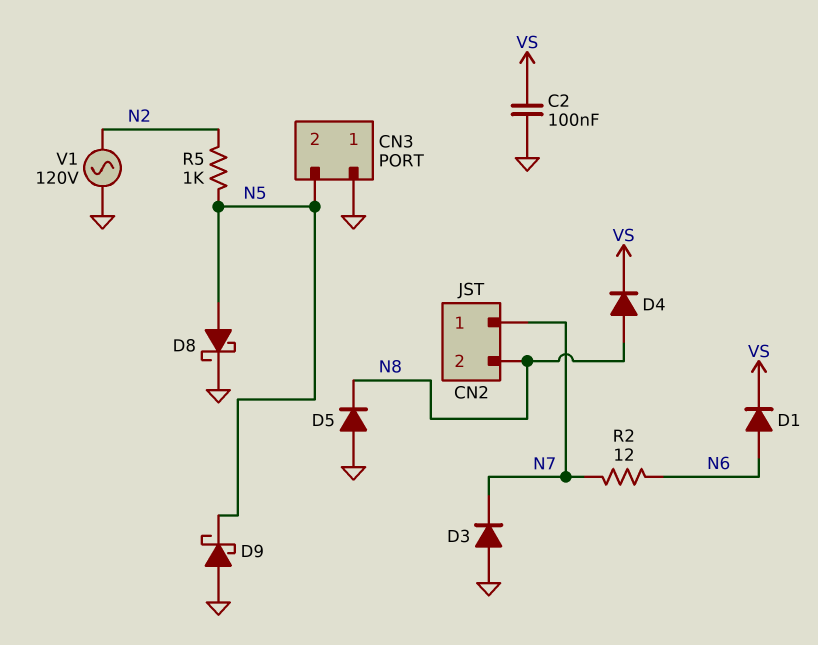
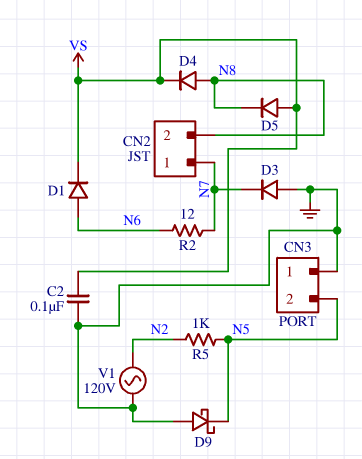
D5: diode (A GND, K N8) -> diode (A VS, K N8)
D8: schottky (A N5, K GND) -> none

